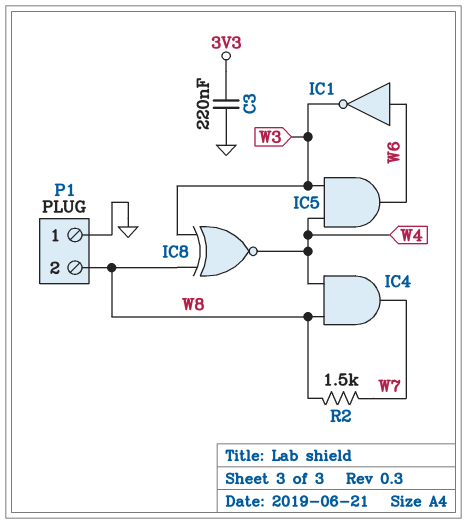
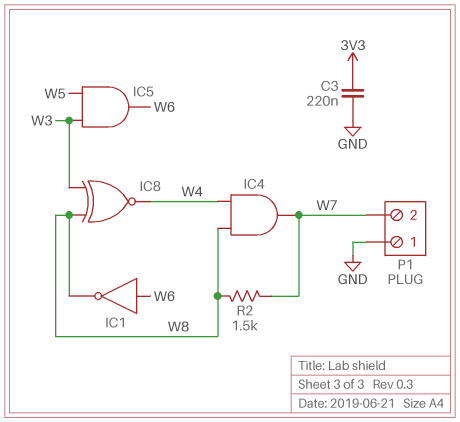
IC1: NOT (in W6, out W3) -> NOT (in W6, out W8)
IC5: AND (in W3, in W4, out W6) -> AND (in W3, in W5, out W6)
P1 pin 2: W8 -> W7

